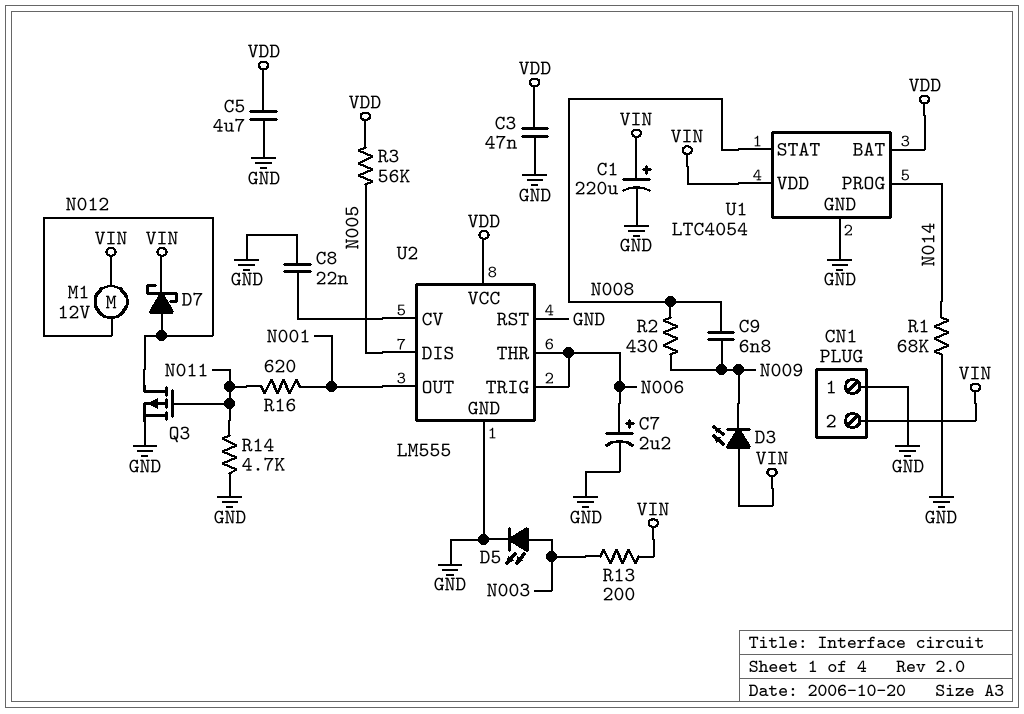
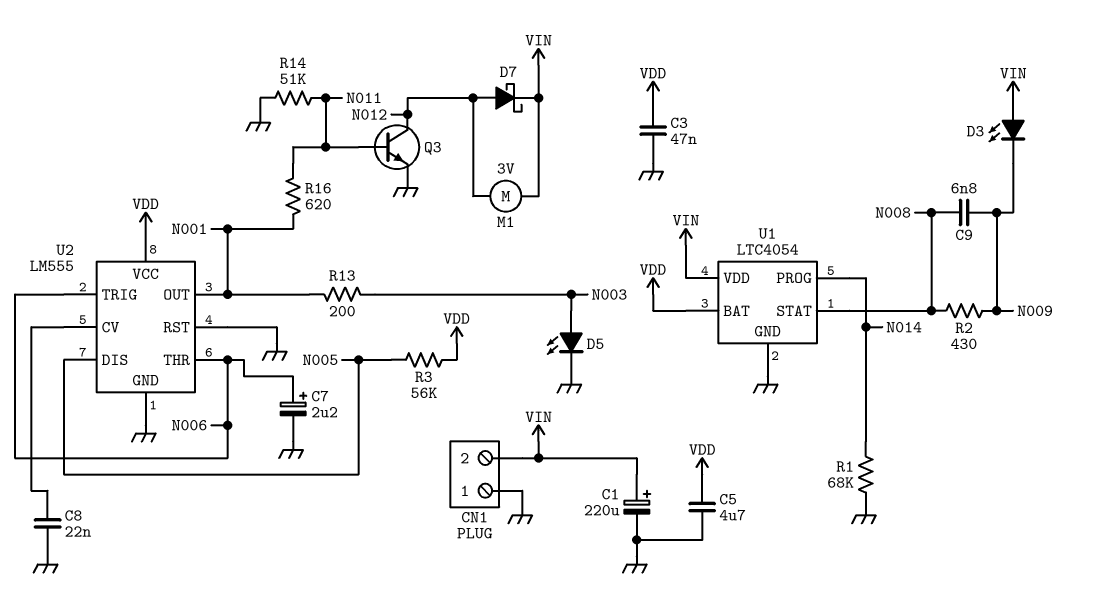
M1: motor 12V (N012, VIN) -> motor 3V (N012, VIN)
Q3: PMOS (G N011, D N012, S GND) -> NPN (B N011, C N012, E GND)
R13: 200 (N003, VIN) -> 200 (N001, N003)
R14: 4.7k (GND, N011) -> 51k (GND, N011)

